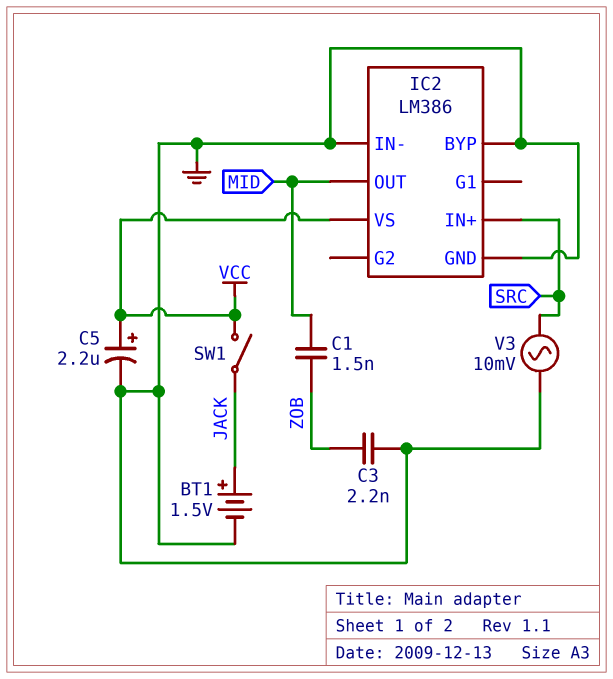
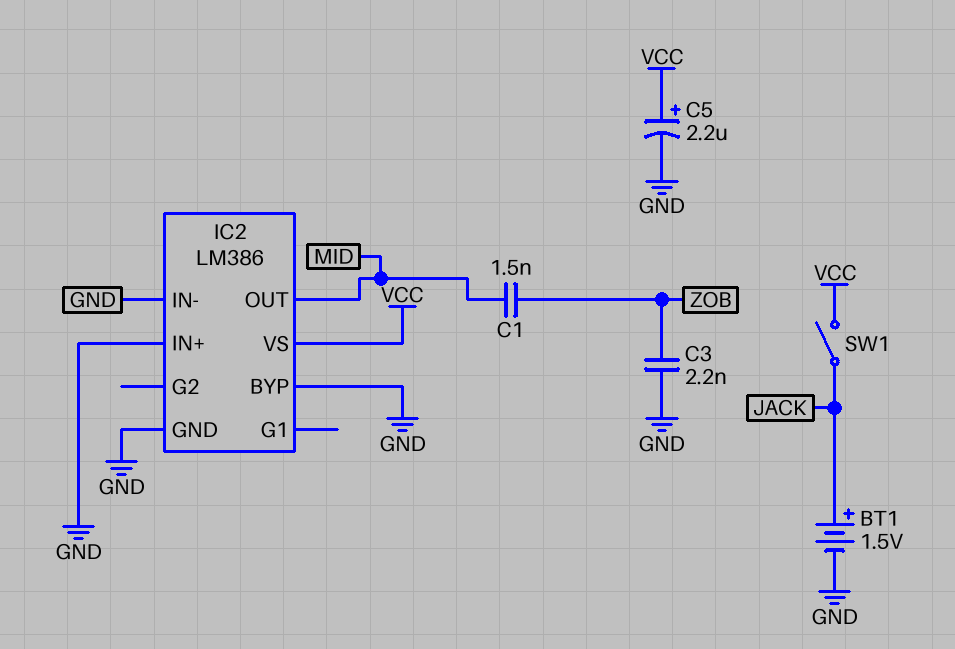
IC2 pin IN+: SRC -> GND
V3: AC 10mV (GND, SRC) -> none

